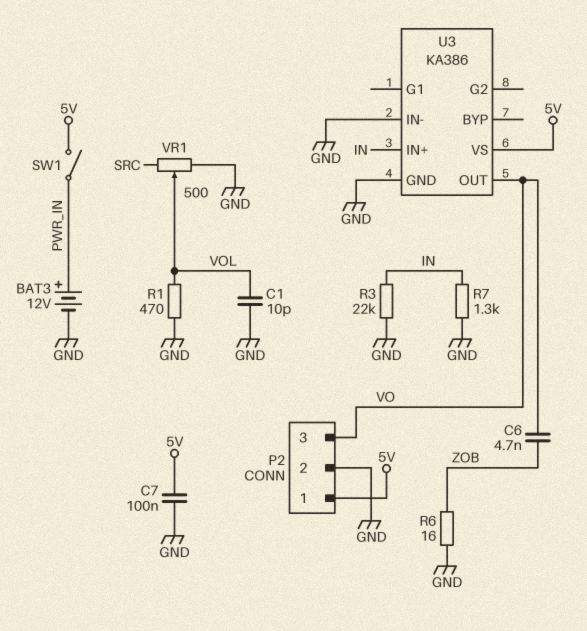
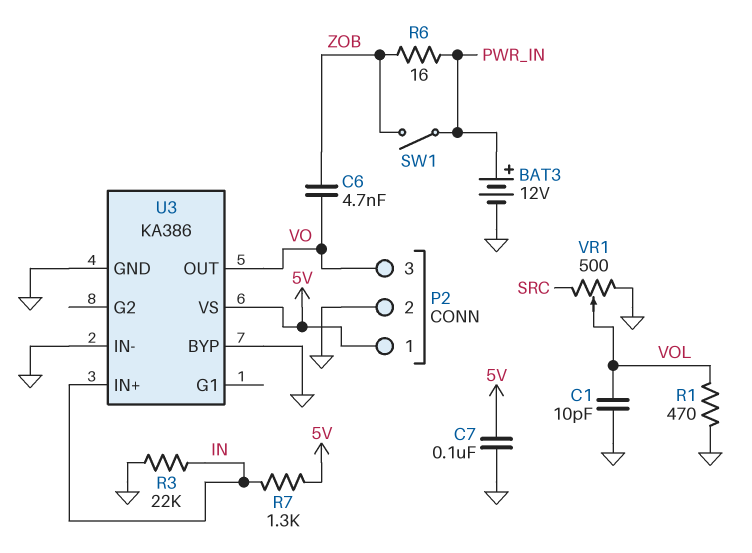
R6: 16 (GND, ZOB) -> 16 (PWR_IN, ZOB)
R7: 1.3k (GND, IN) -> 1.3k (5V, IN)
SW1: switch (5V, PWR_IN) -> switch (PWR_IN, ZOB)
U3 pin BYP: none -> GND

